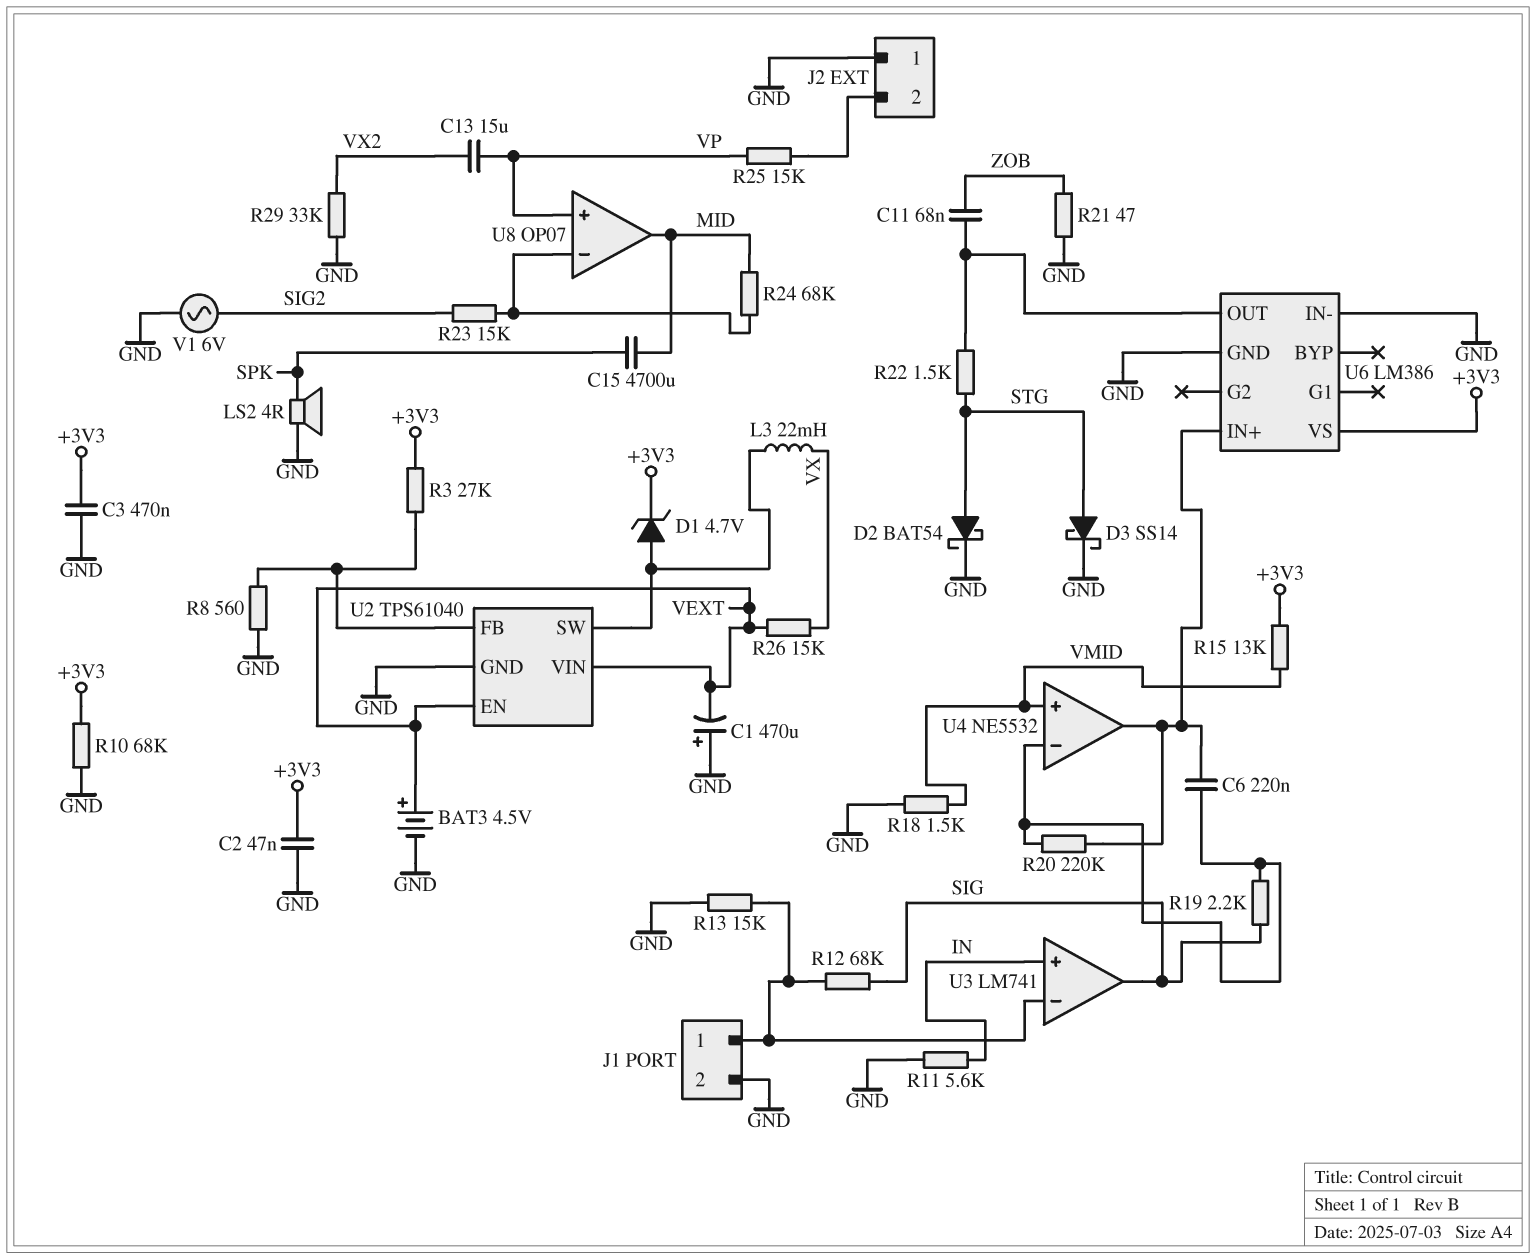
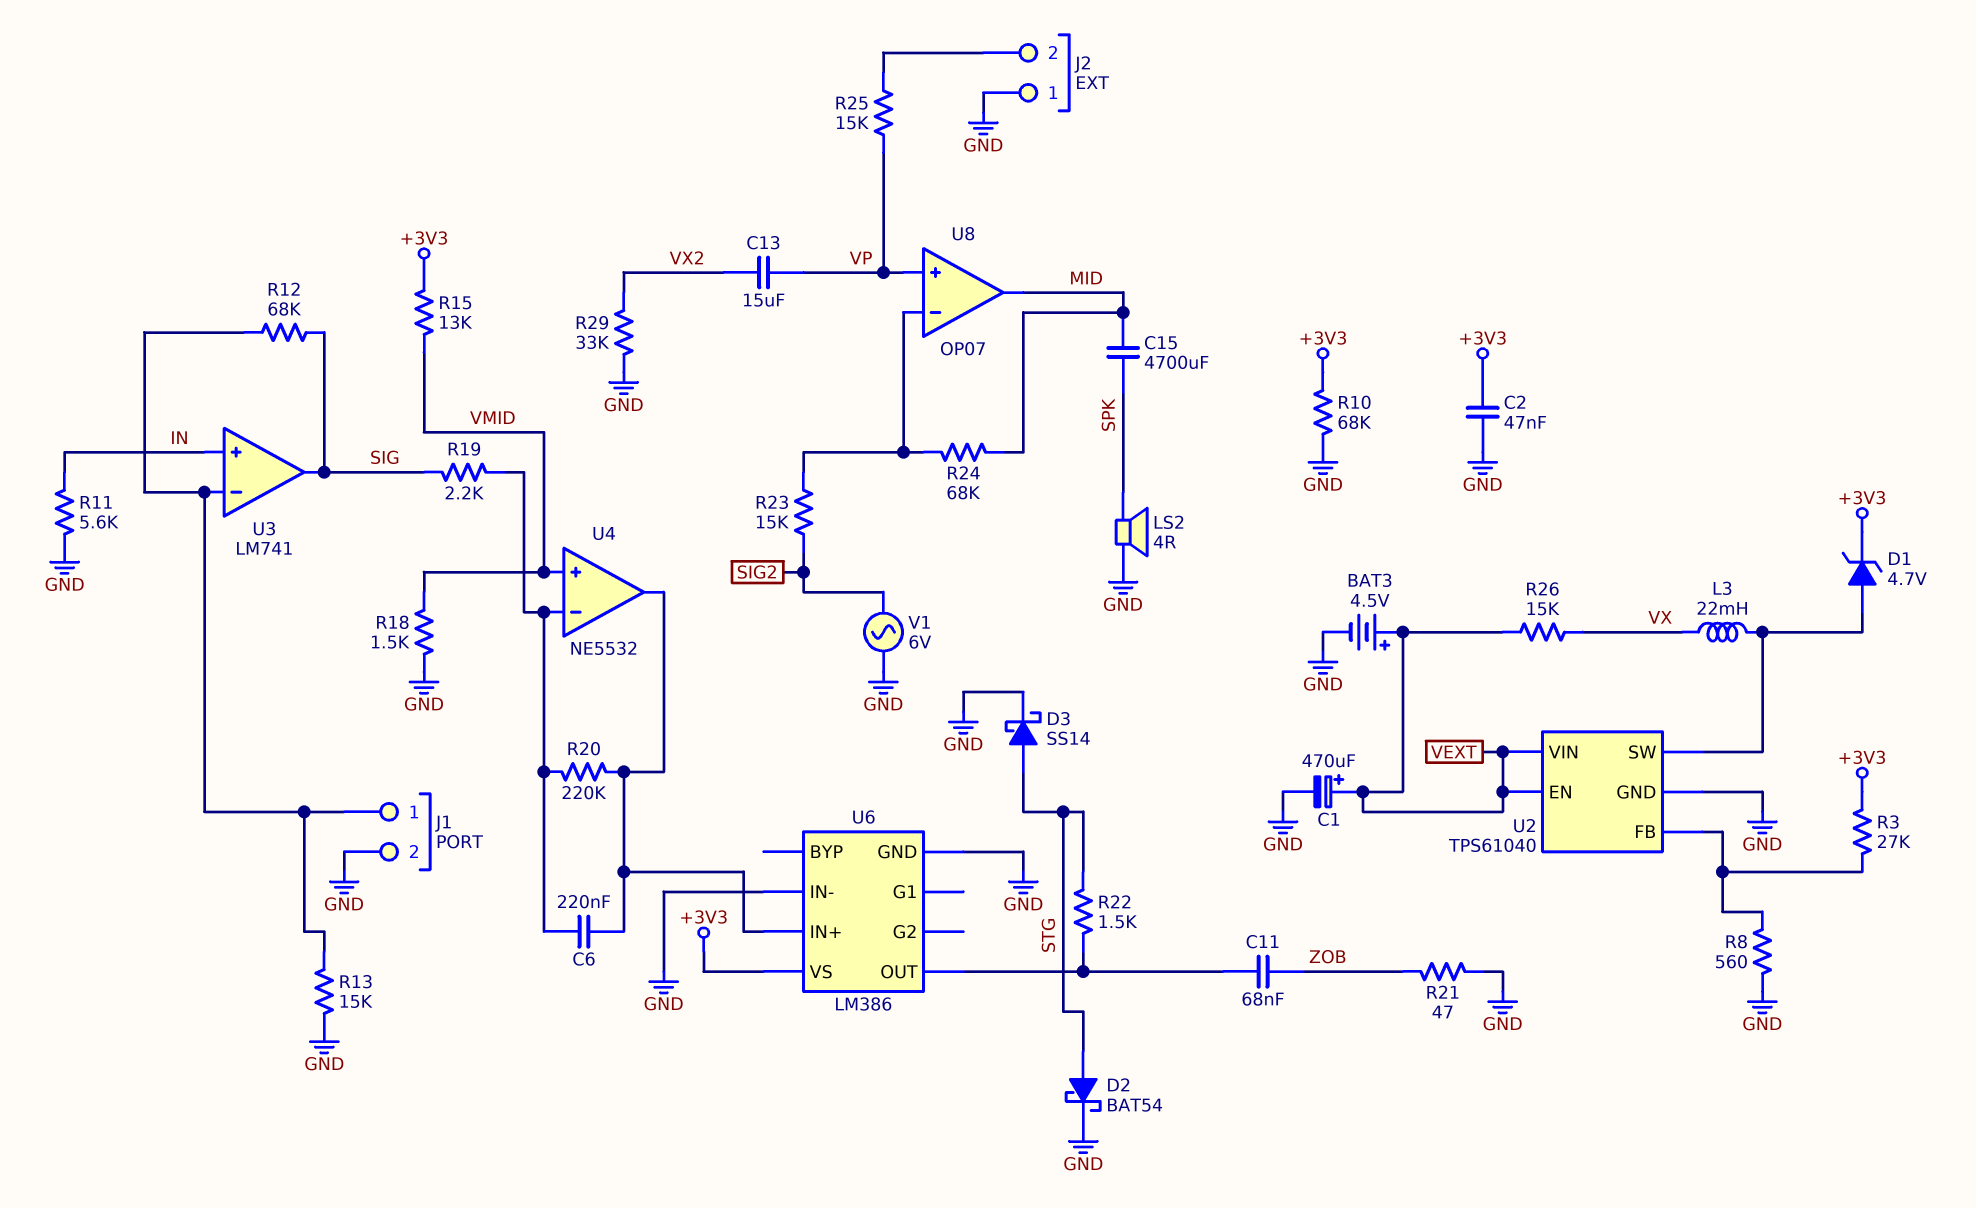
C1: 470uF (plus GND, minus VEXT) -> 470uF (plus VEXT, minus GND)
C3: 470nF (+3V3, GND) -> none

